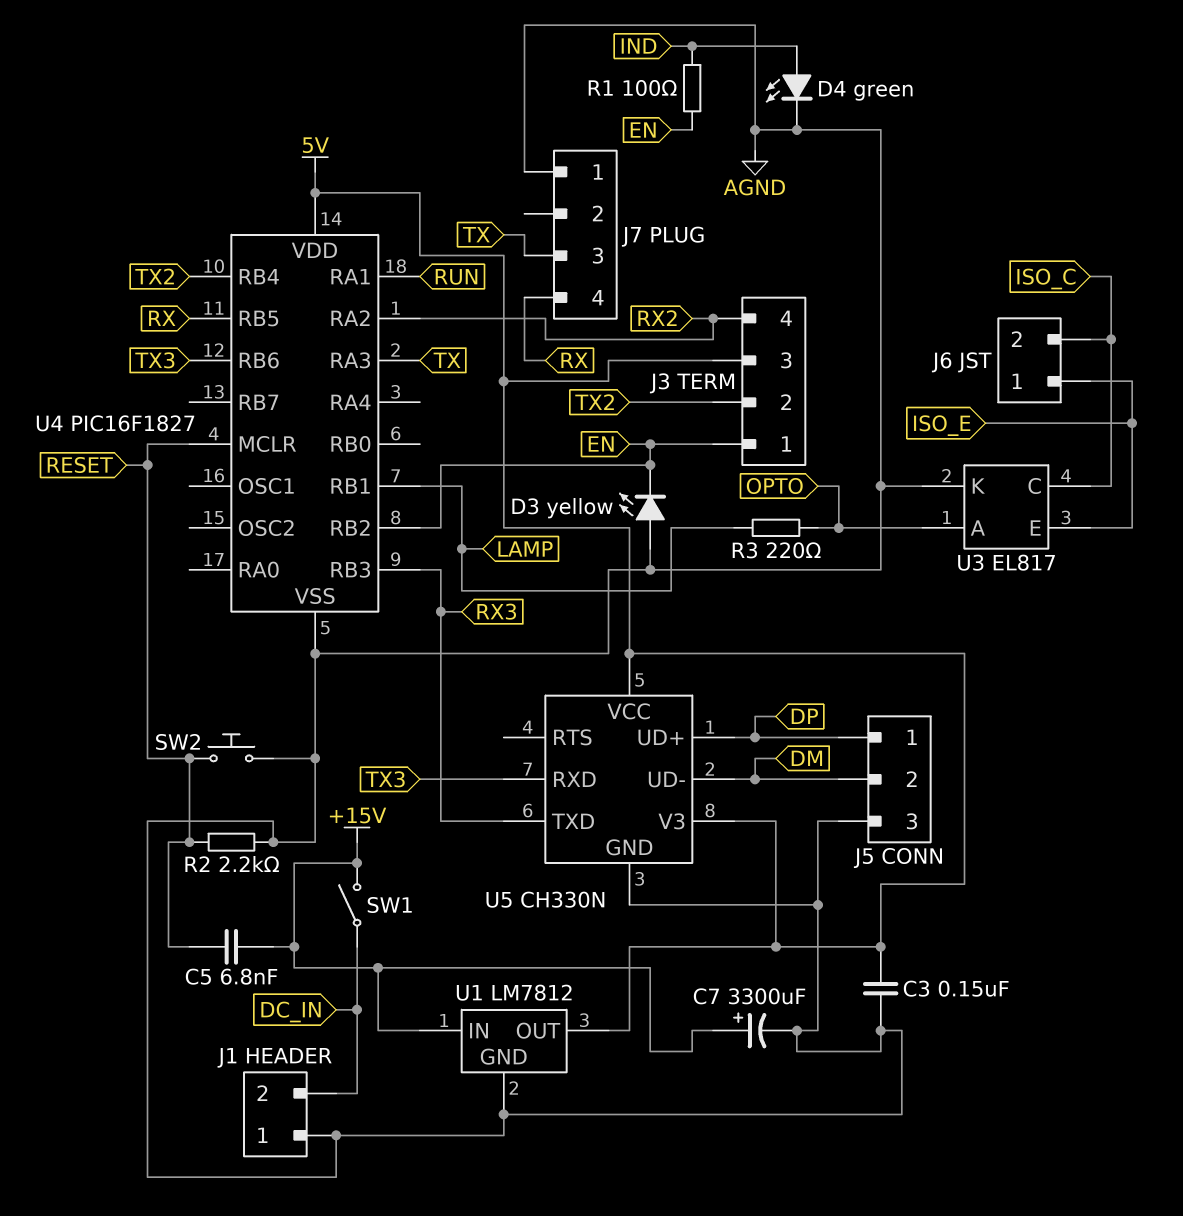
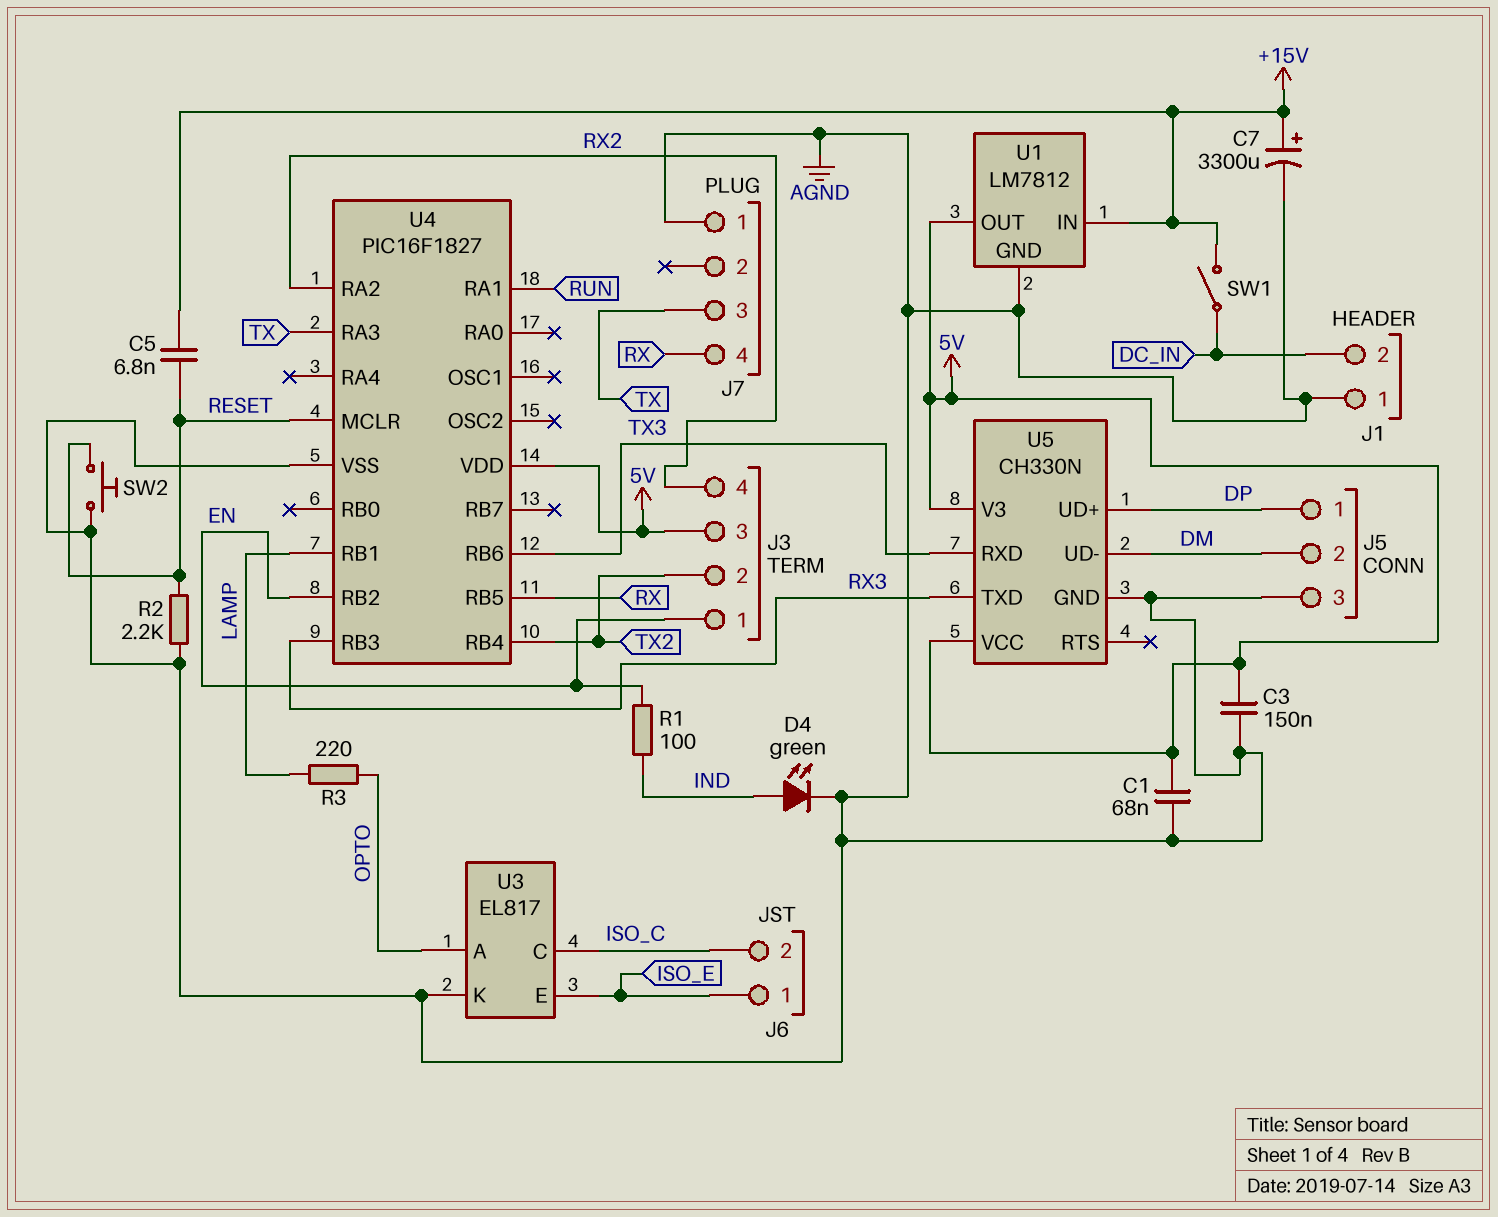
C1: none -> 68nF (5V, AGND)
D3: LED yellow (A AGND, K EN) -> none

